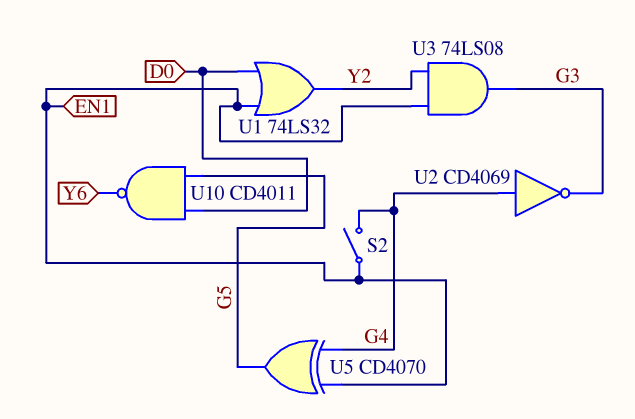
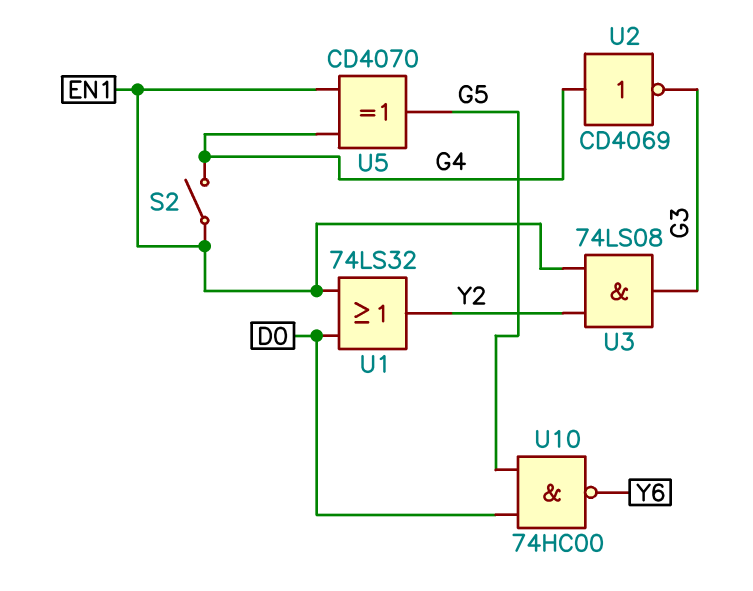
U10: NAND CD4011 (in D0, in G5, out Y6) -> NAND 74HC00 (in D0, in G5, out Y6)

